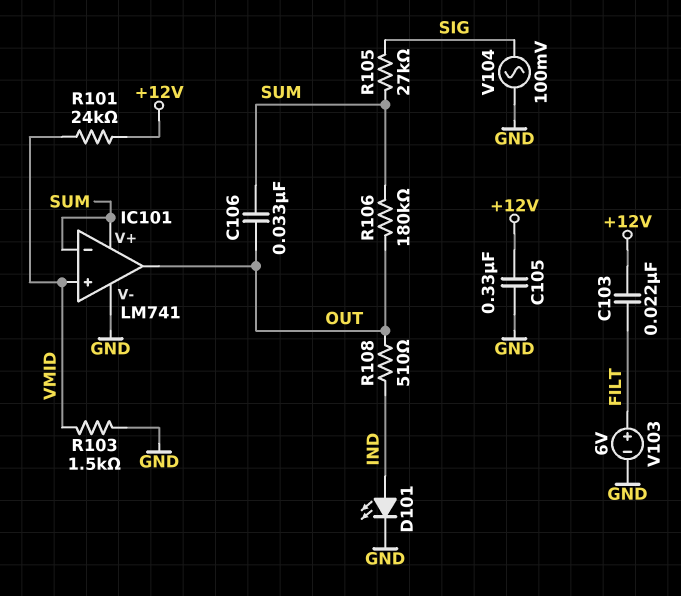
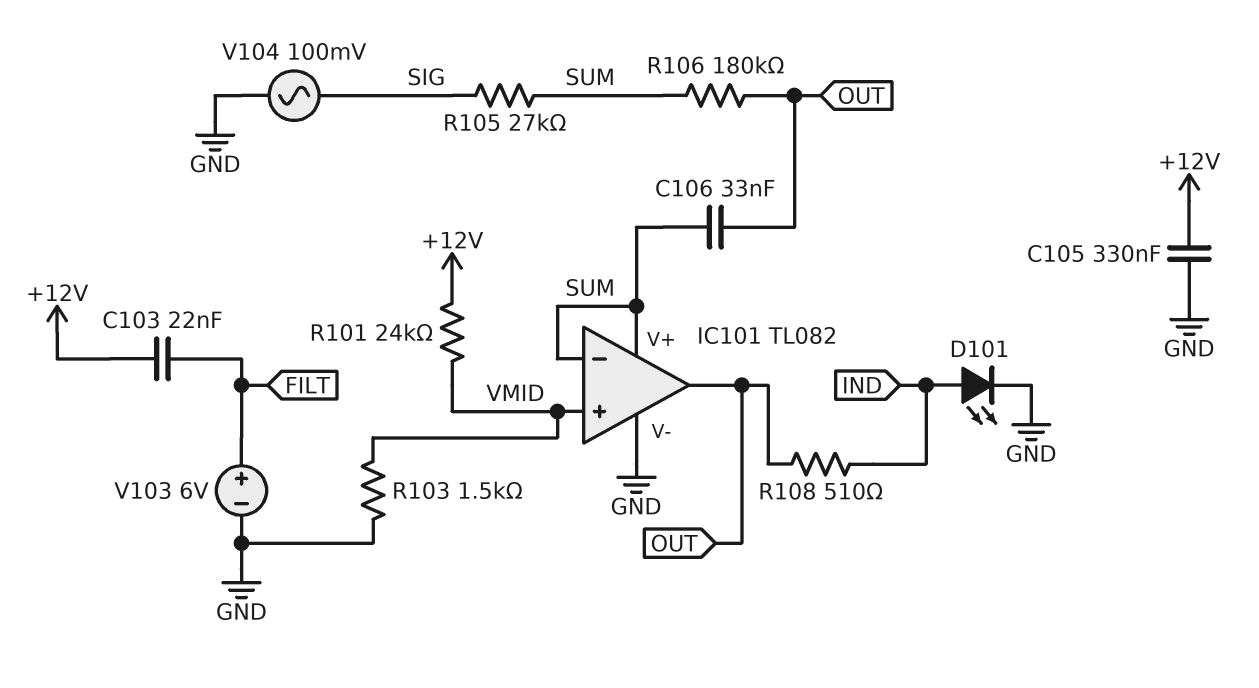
IC101: LM741 -> TL082

